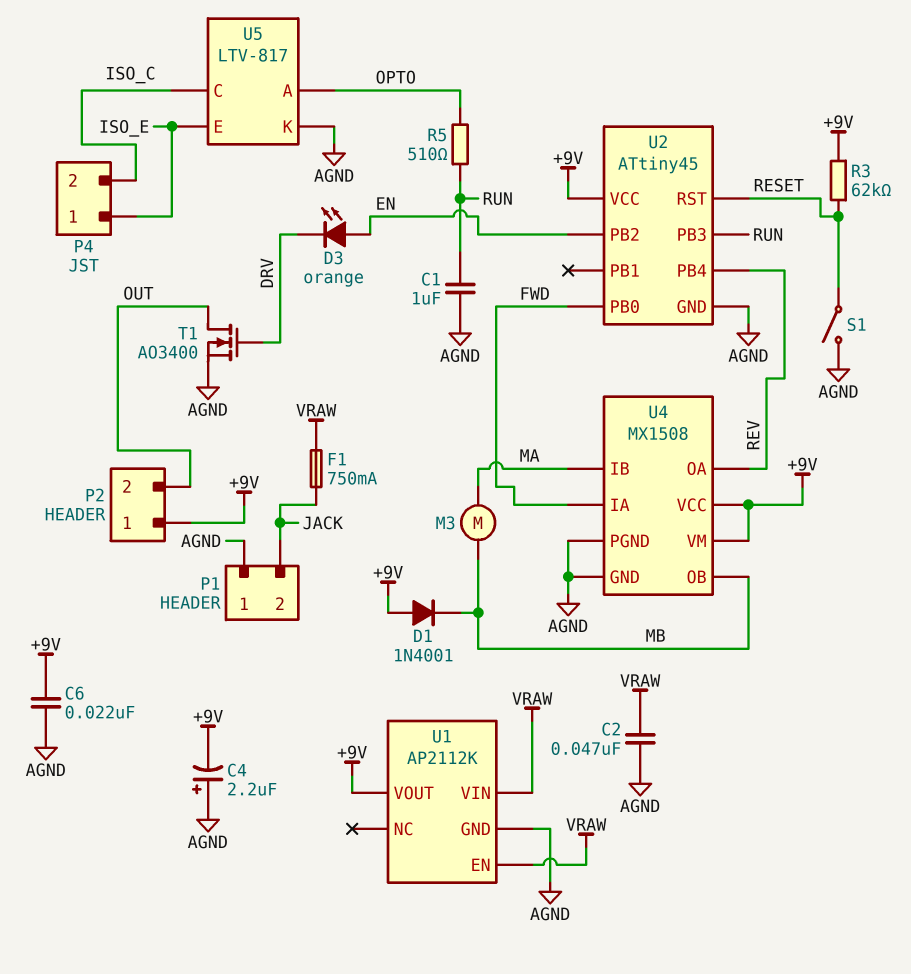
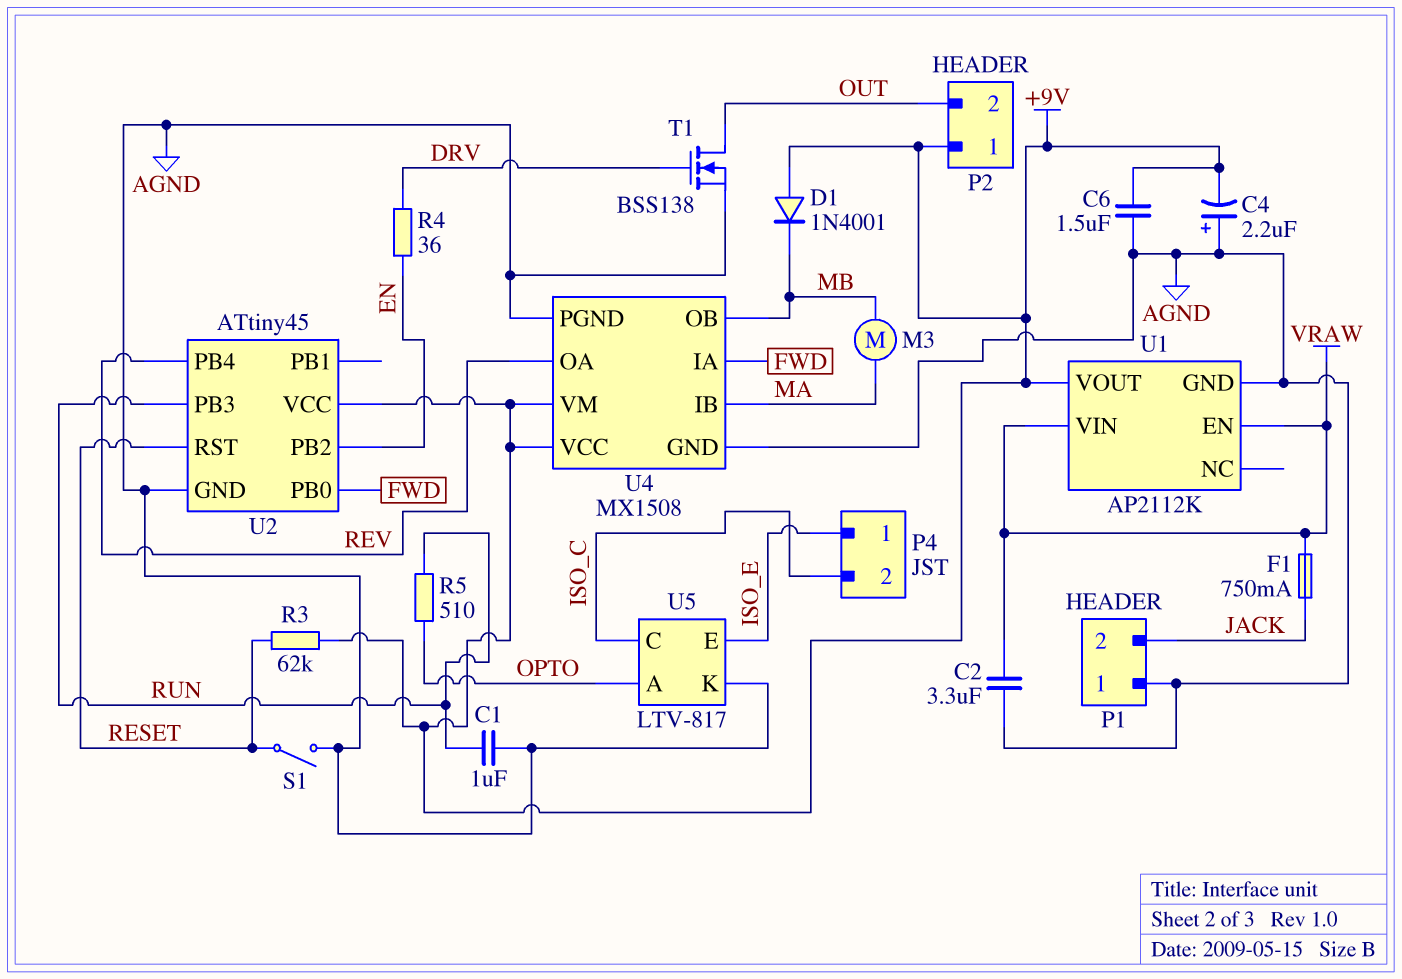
C2: 47nF (AGND, VRAW) -> 3.3uF (AGND, VRAW)
C6: 22nF (+9V, AGND) -> 1.5uF (+9V, AGND)
D3: LED orange (A EN, K DRV) -> none
R4: none -> 36 (DRV, EN)
T1: NMOS AO3400 (G DRV, D OUT, S AGND) -> NMOS BSS138 (G DRV, D OUT, S AGND)

